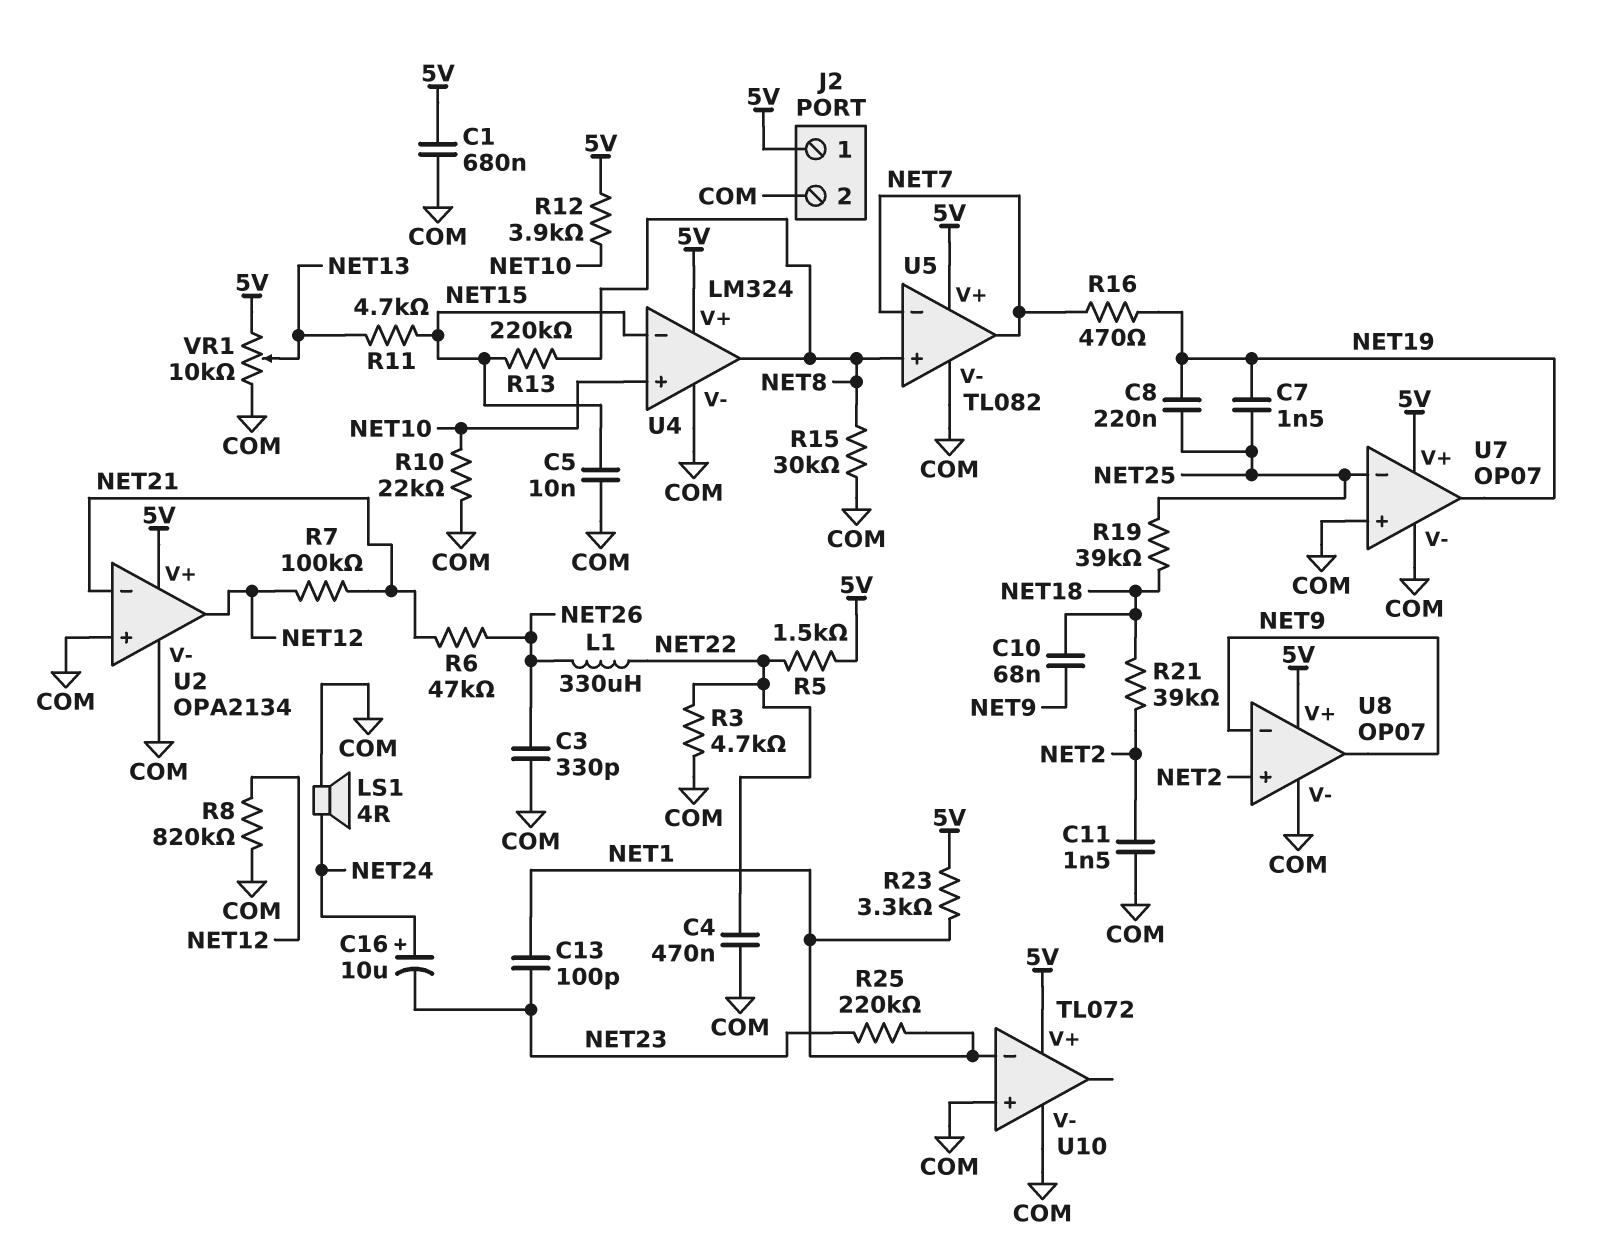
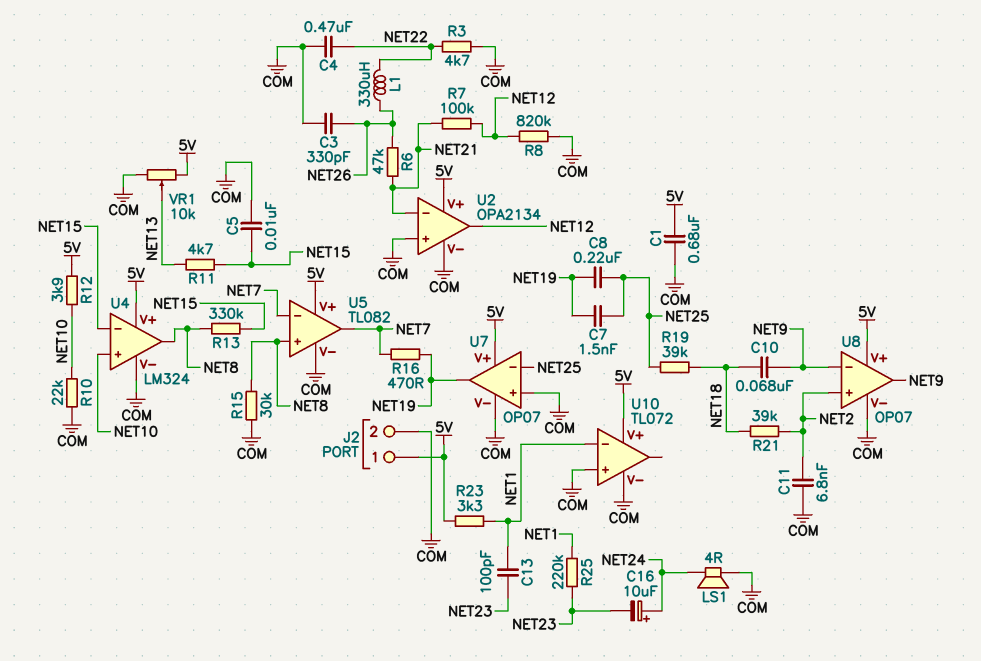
C11: 1.5nF (COM, NET2) -> 6.8nF (COM, NET2)
R5: 1.5k (5V, NET22) -> none
R13: 220k (NET8, NET15) -> 330k (NET8, NET15)

